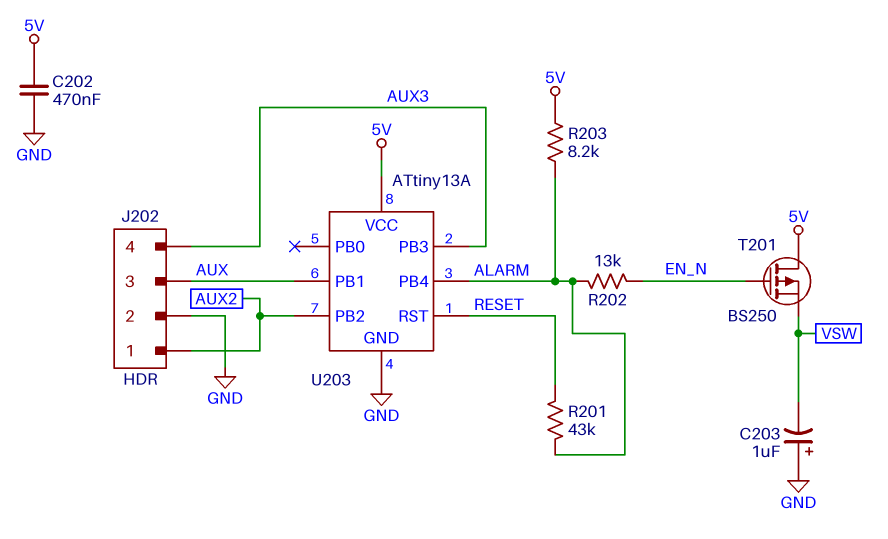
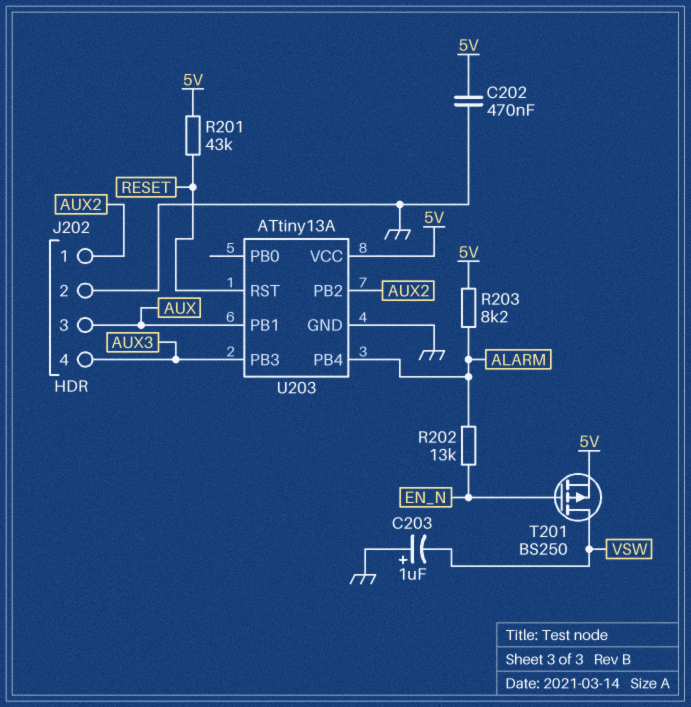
R201: 43k (ALARM, RESET) -> 43k (5V, RESET)
T201: PMOS BS250 (G EN_N, D 5V, S VSW) -> PMOS BS250 (G EN_N, D VSW, S 5V)

